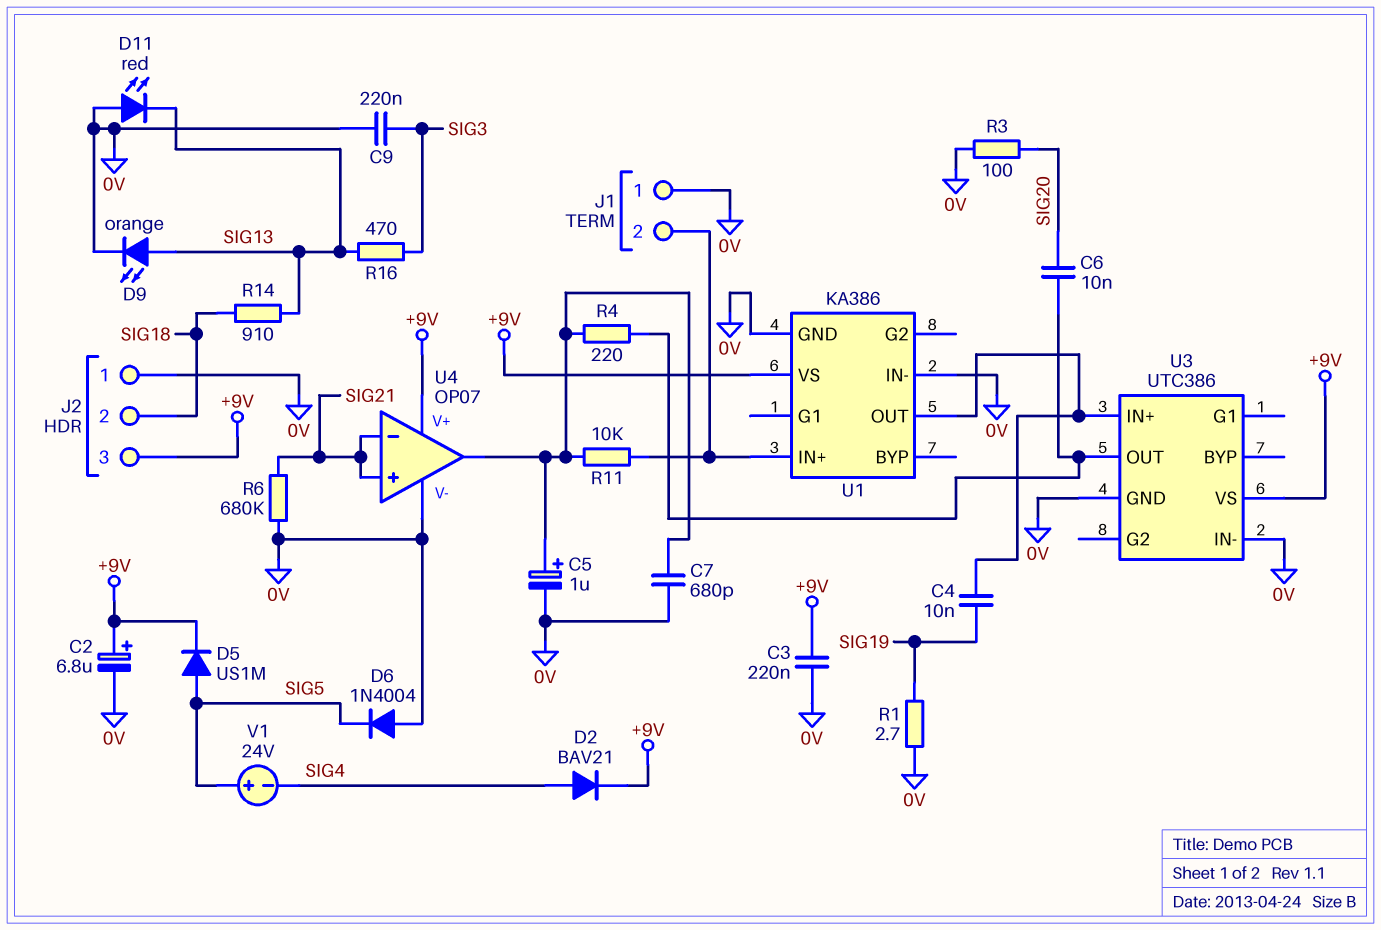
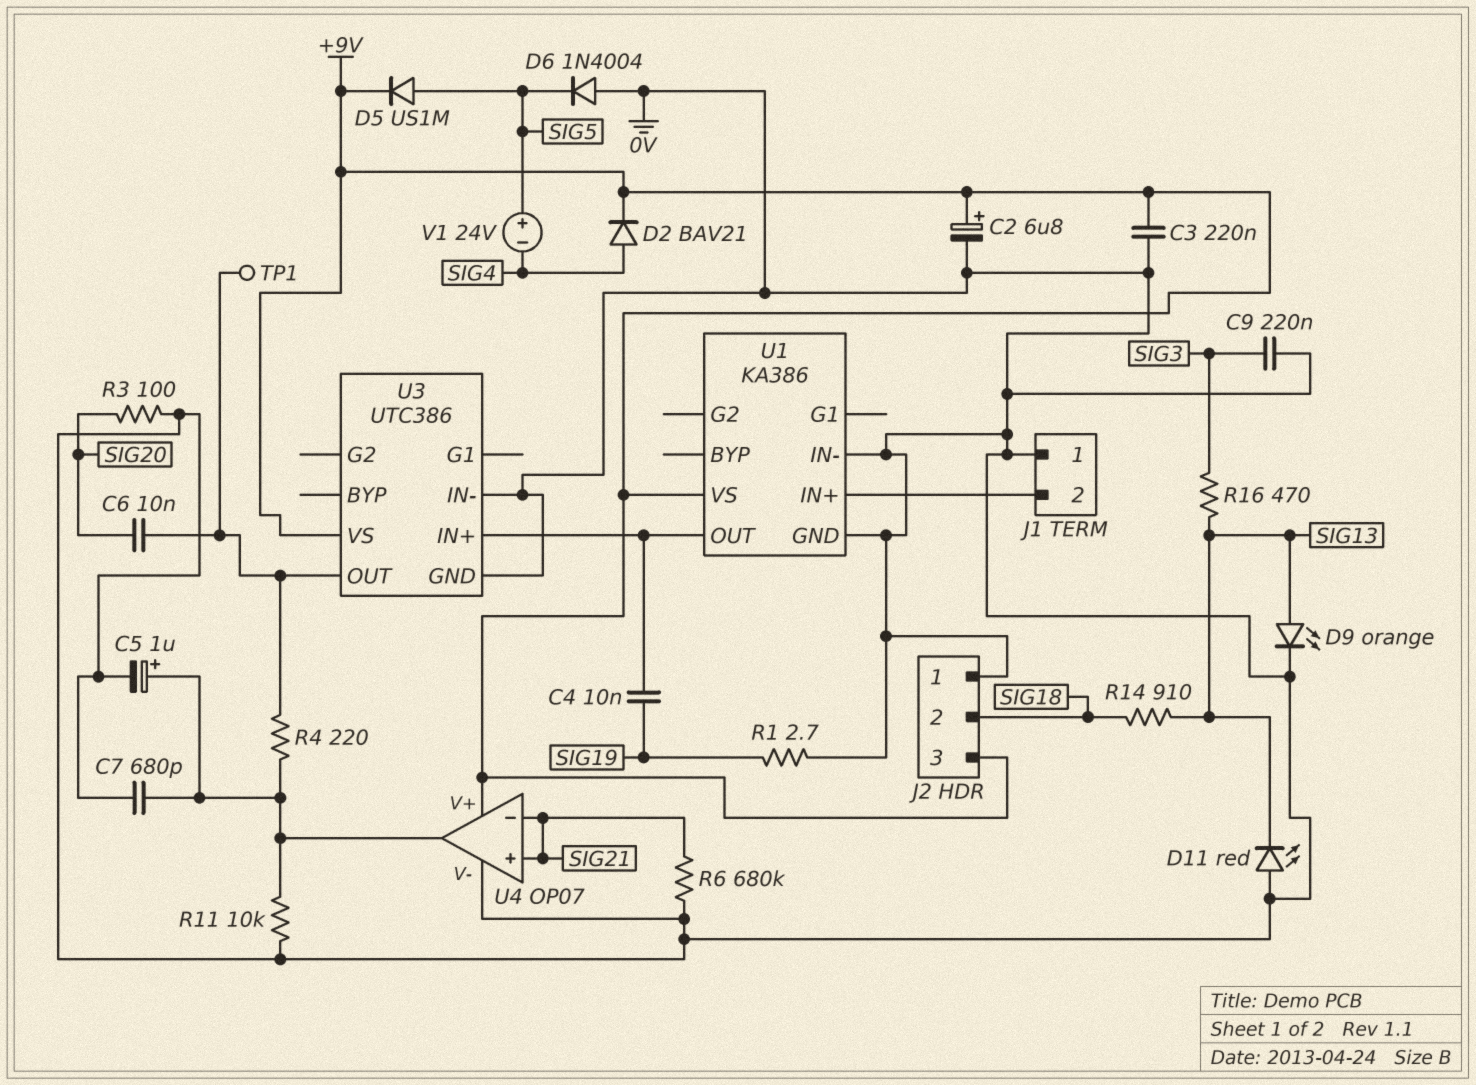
R11: 10k (J1/2, U4/out) -> 10k (0V, U4/out)
TP1: none -> test point (U3/OUT)

